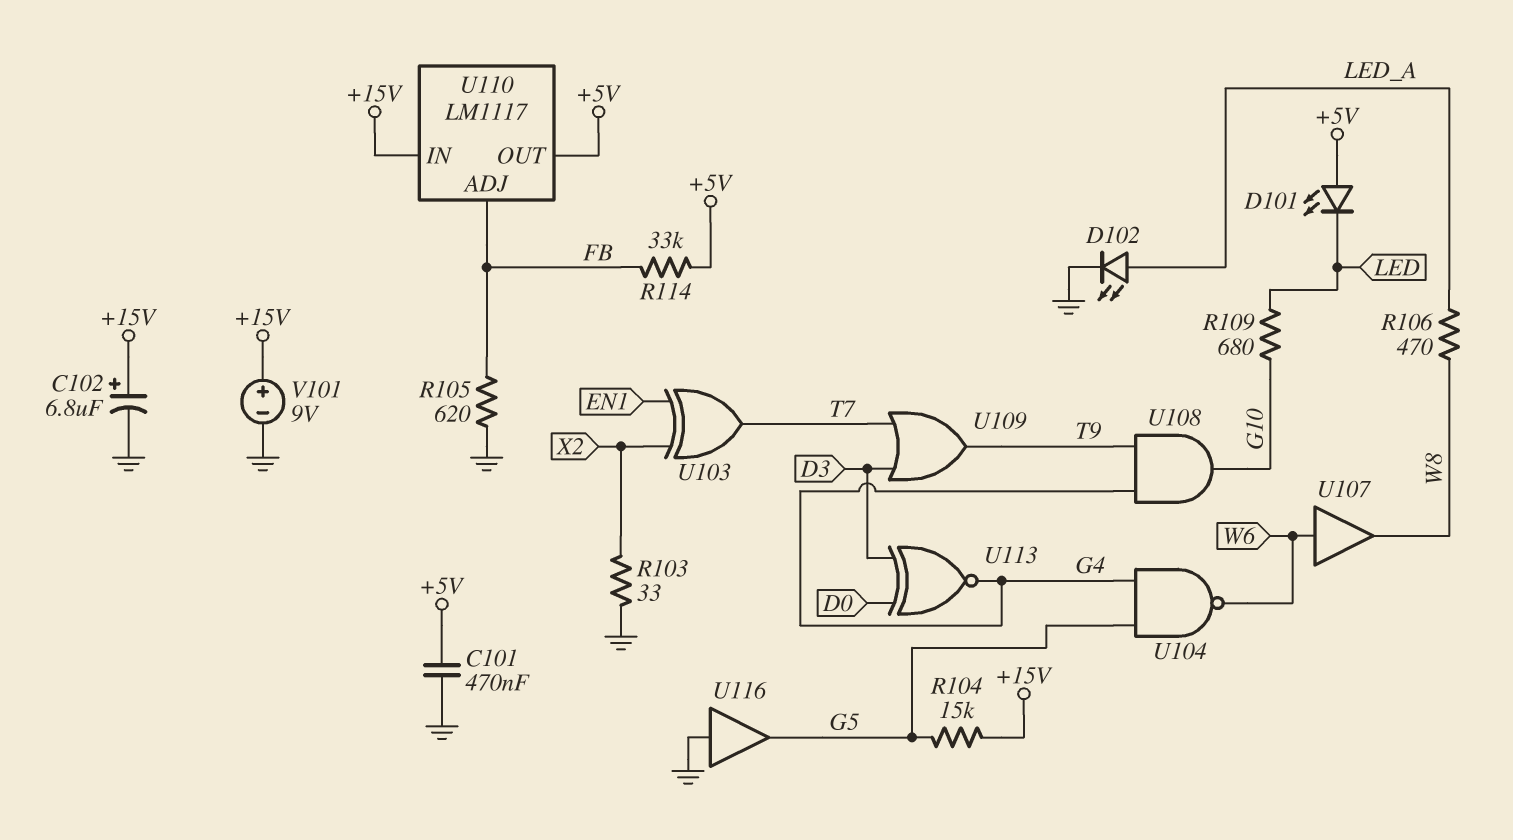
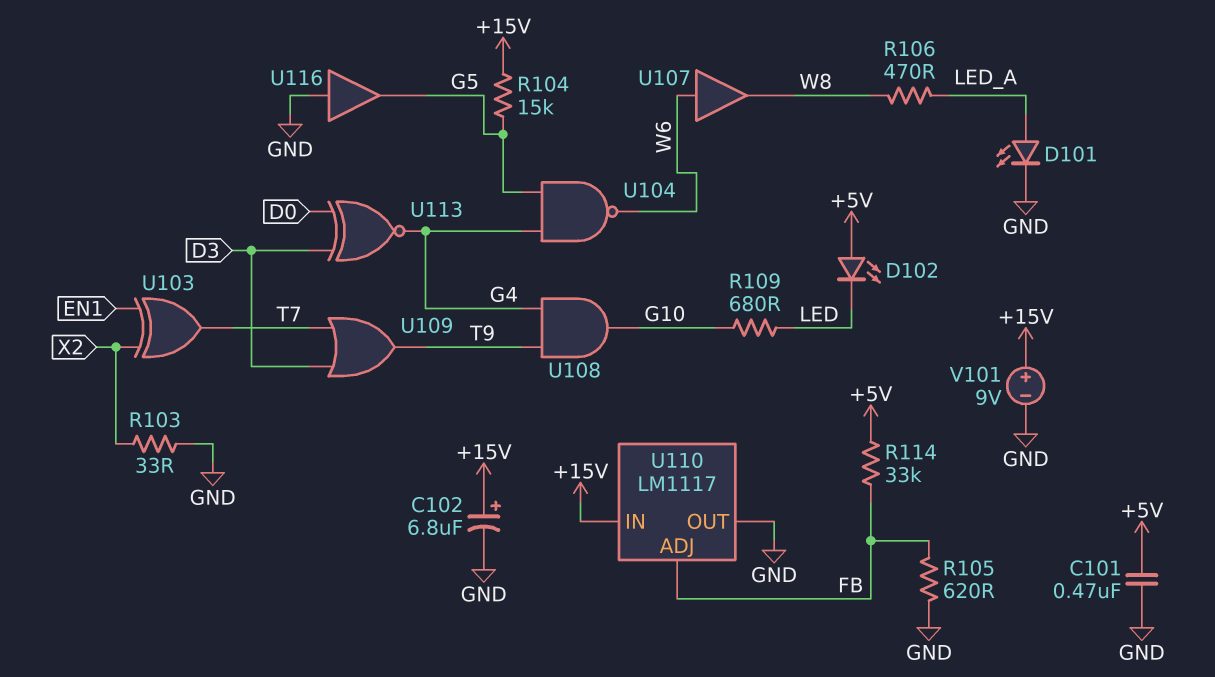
D101: LED (A +5V, K LED) -> LED (A LED_A, K GND)
D102: LED (A LED_A, K GND) -> LED (A +5V, K LED)
U110 pin OUT: +5V -> GND

